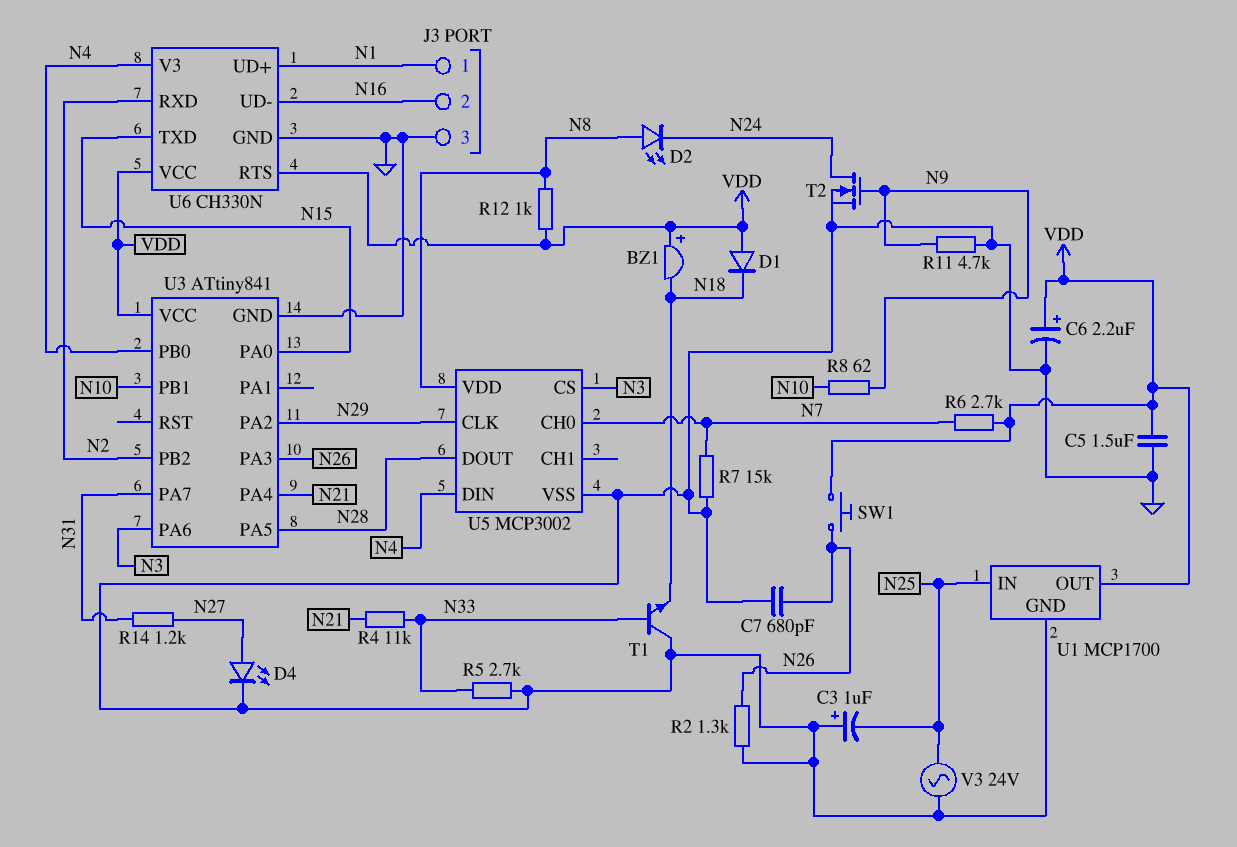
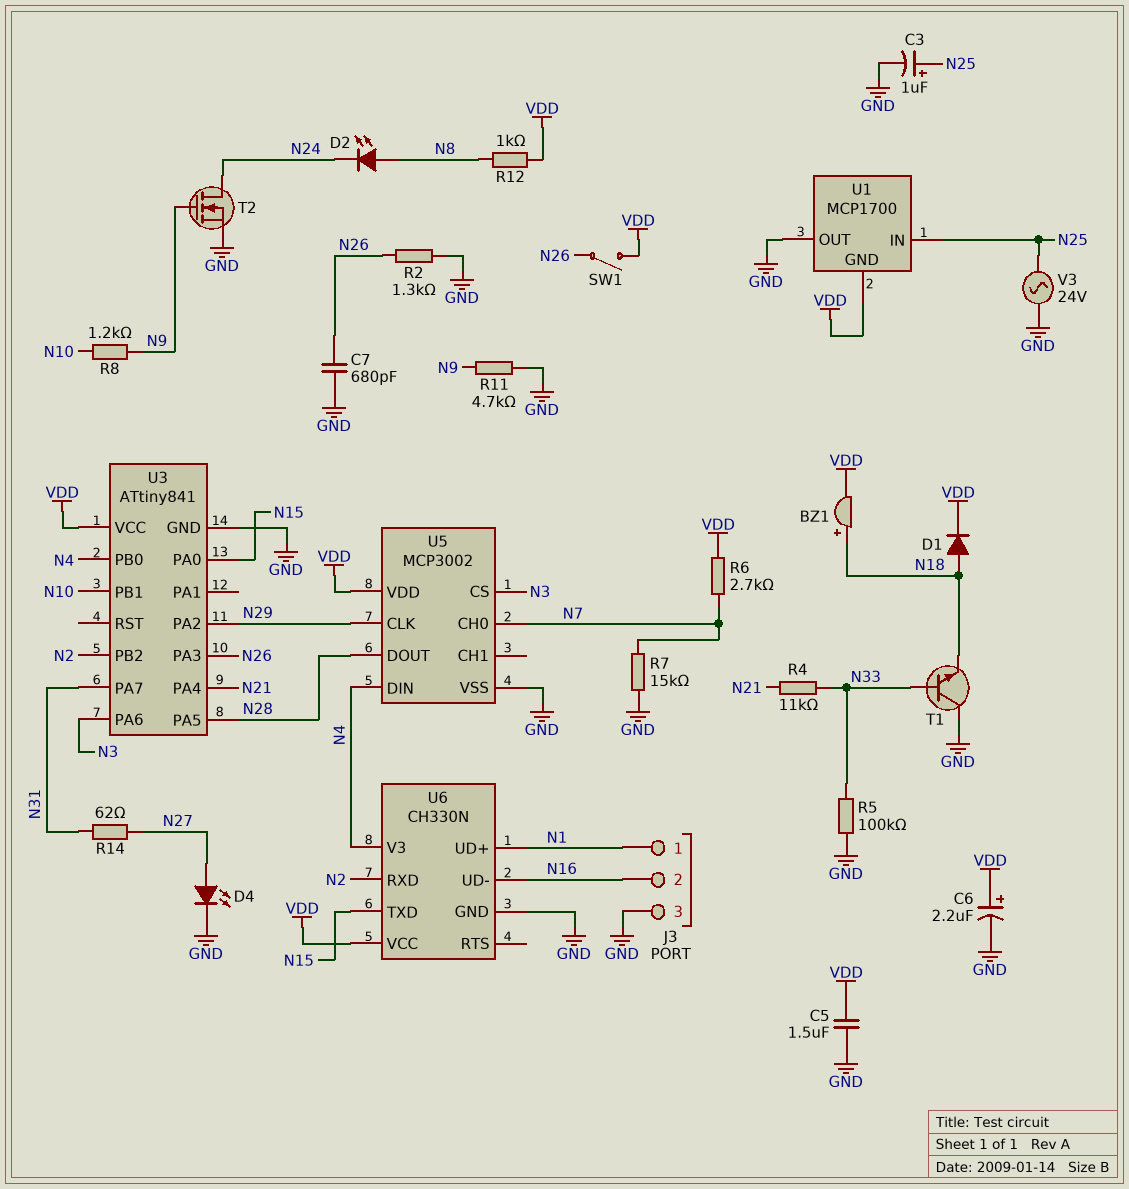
BZ1: buzzer (plus VDD, minus N18) -> buzzer (plus N18, minus VDD)
C3: 1uF (plus GND, minus N25) -> 1uF (plus N25, minus GND)
D1: diode (A VDD, K N18) -> diode (A N18, K VDD)
R5: 2.7k (GND, N33) -> 100k (GND, N33)
R8: 62 (N9, N10) -> 1.2k (N9, N10)
R14: 1.2k (N27, N31) -> 62 (N27, N31)
SW1: button (N26, VDD) -> switch (N26, VDD)
U1 pin GND: GND -> VDD
U1 pin OUT: VDD -> GND
U5 pin VDD: N8 -> VDD
U6 pin RTS: VDD -> none

